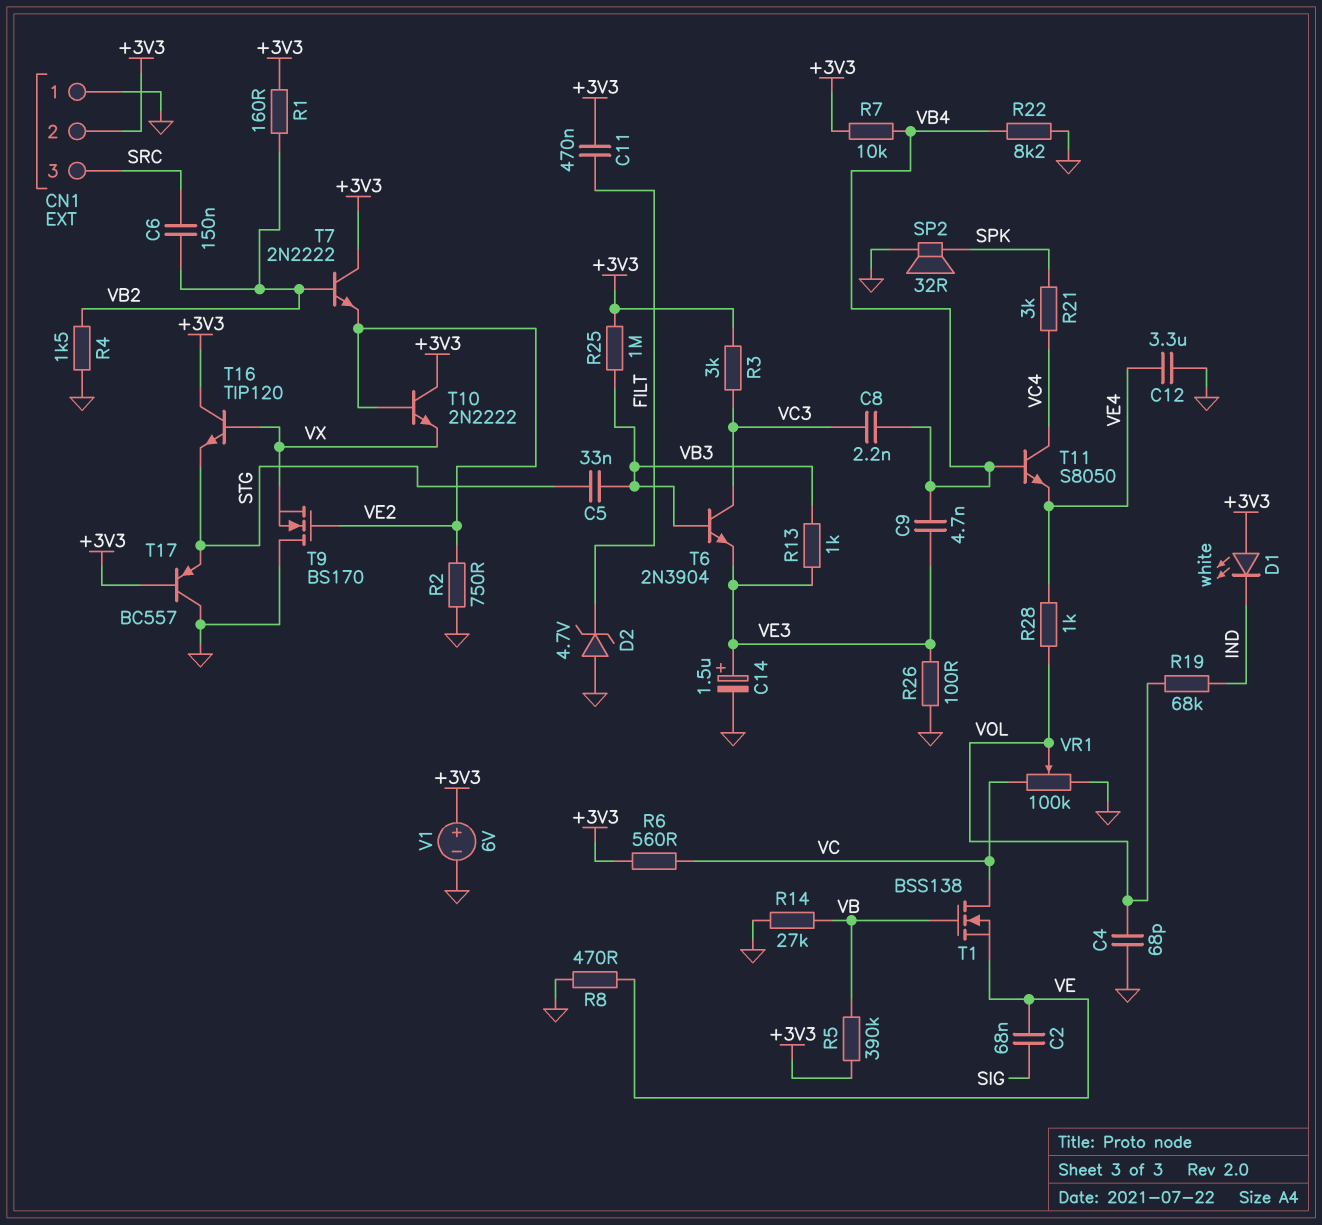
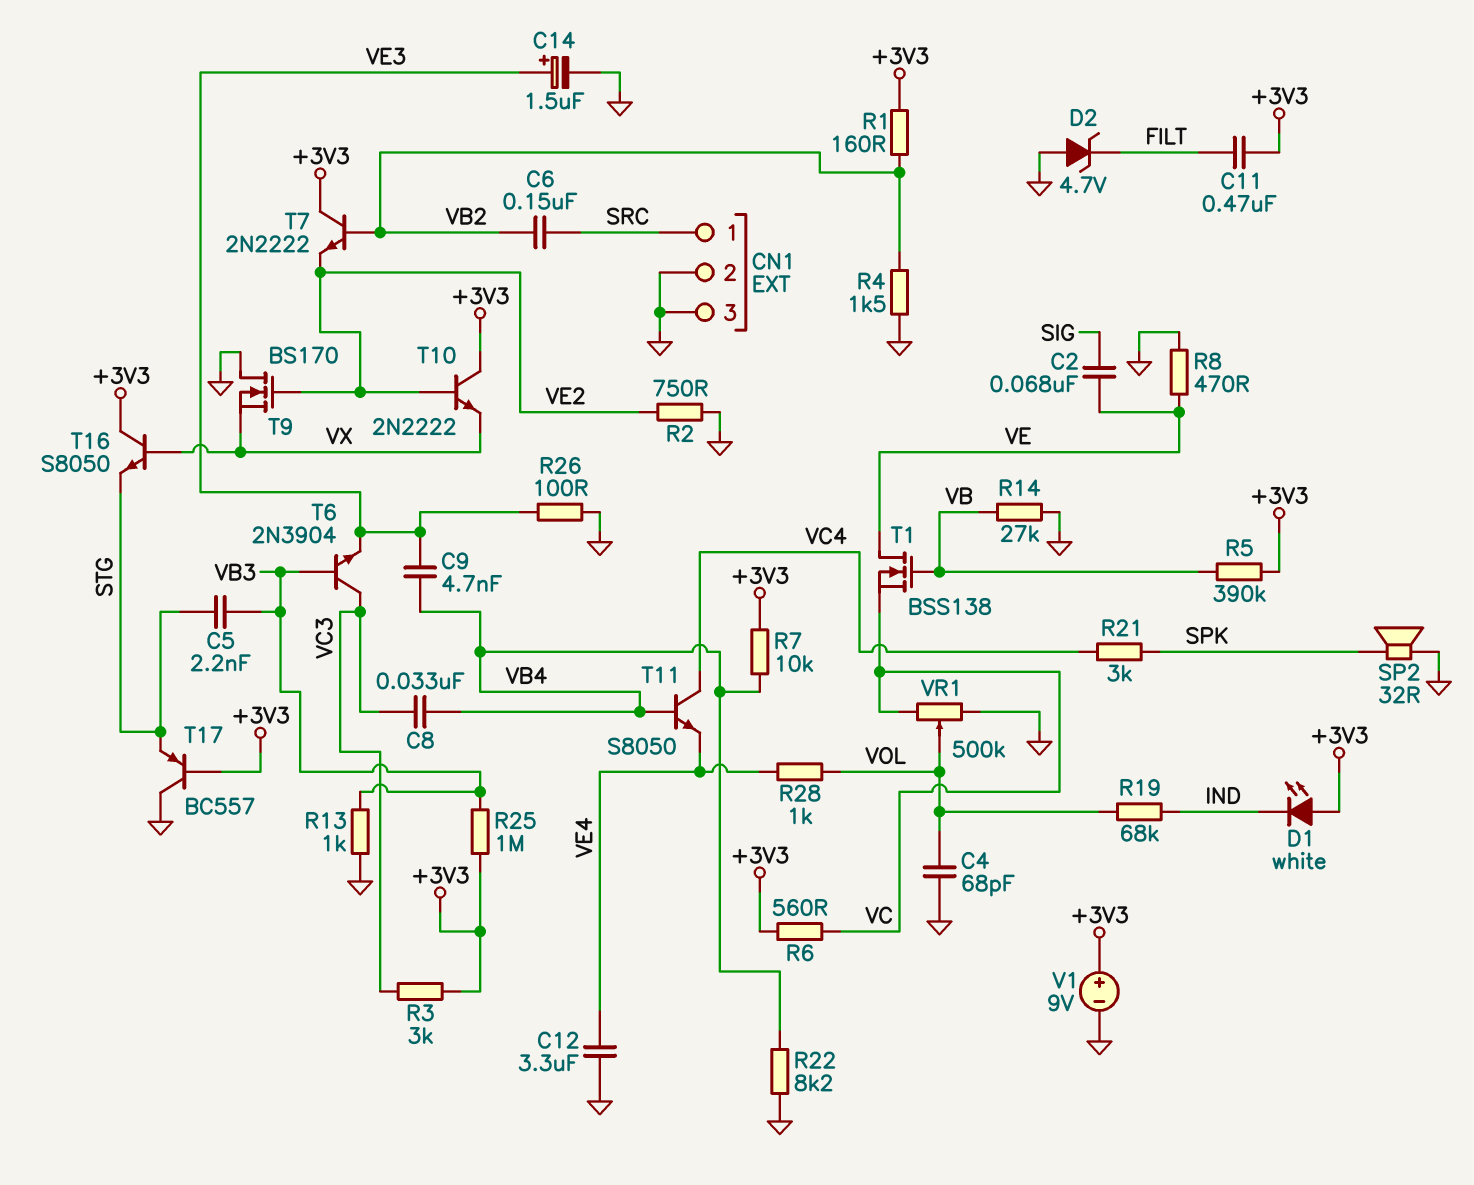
C5: 33nF (STG, VB3) -> 2.2nF (STG, VB3)
C8: 2.2nF (VB4, VC3) -> 33nF (VB4, VC3)
CN1 pin 1: GND -> SRC
CN1 pin 2: +3V3 -> GND
CN1 pin 3: SRC -> GND
R13: 1k (VB3, VE3) -> 1k (GND, VB3)
T1: NMOS BSS138 (G VB, D VC, S VE) -> NMOS BSS138 (G VB, D VE, S VC)
T16: NPN TIP120 (B VX, C +3V3, E STG) -> NPN S8050 (B VX, C +3V3, E STG)
V1: 6V (plus +3V3, minus GND) -> 9V (plus +3V3, minus GND)
VR1: 100k (GND, VC, wiper VOL) -> 500k (GND, VC, wiper VOL)

